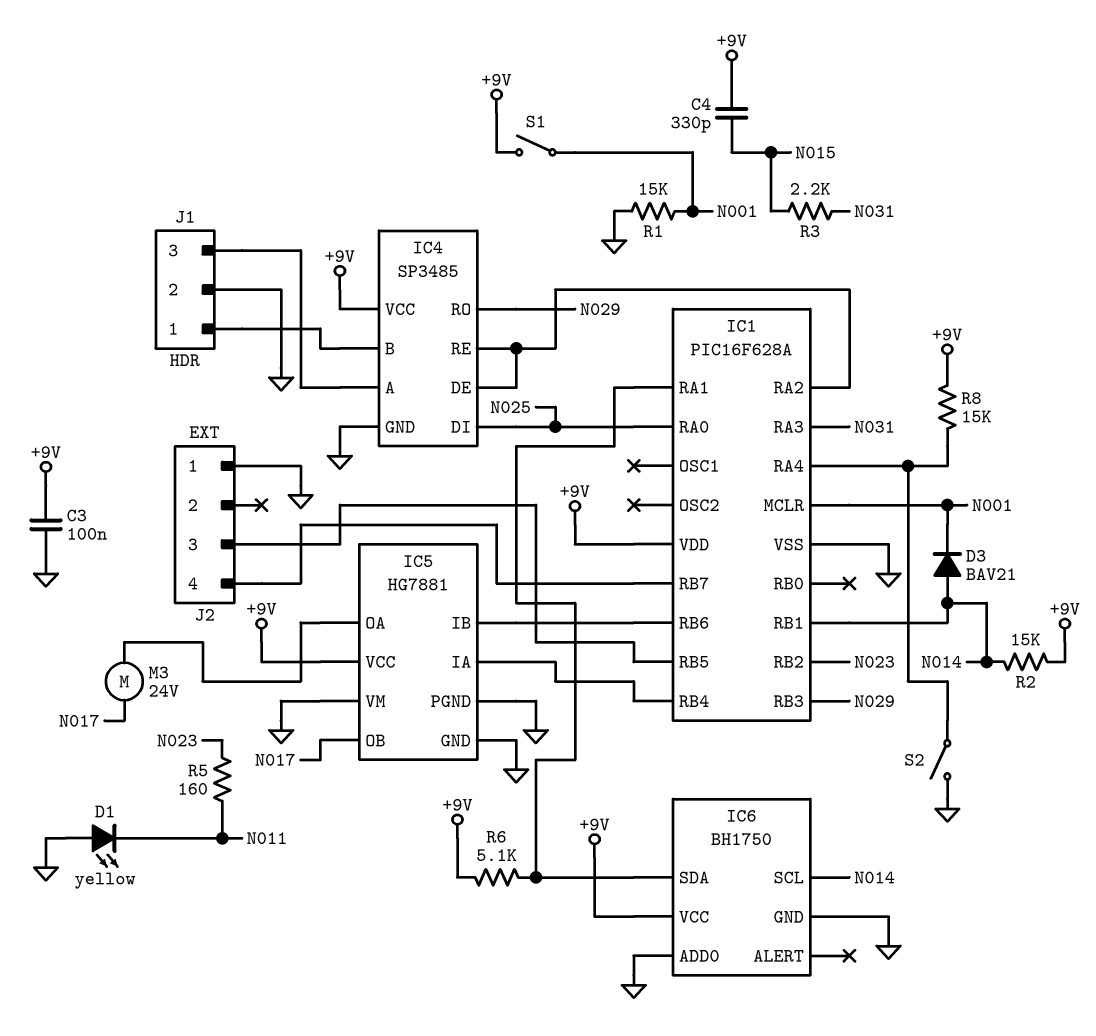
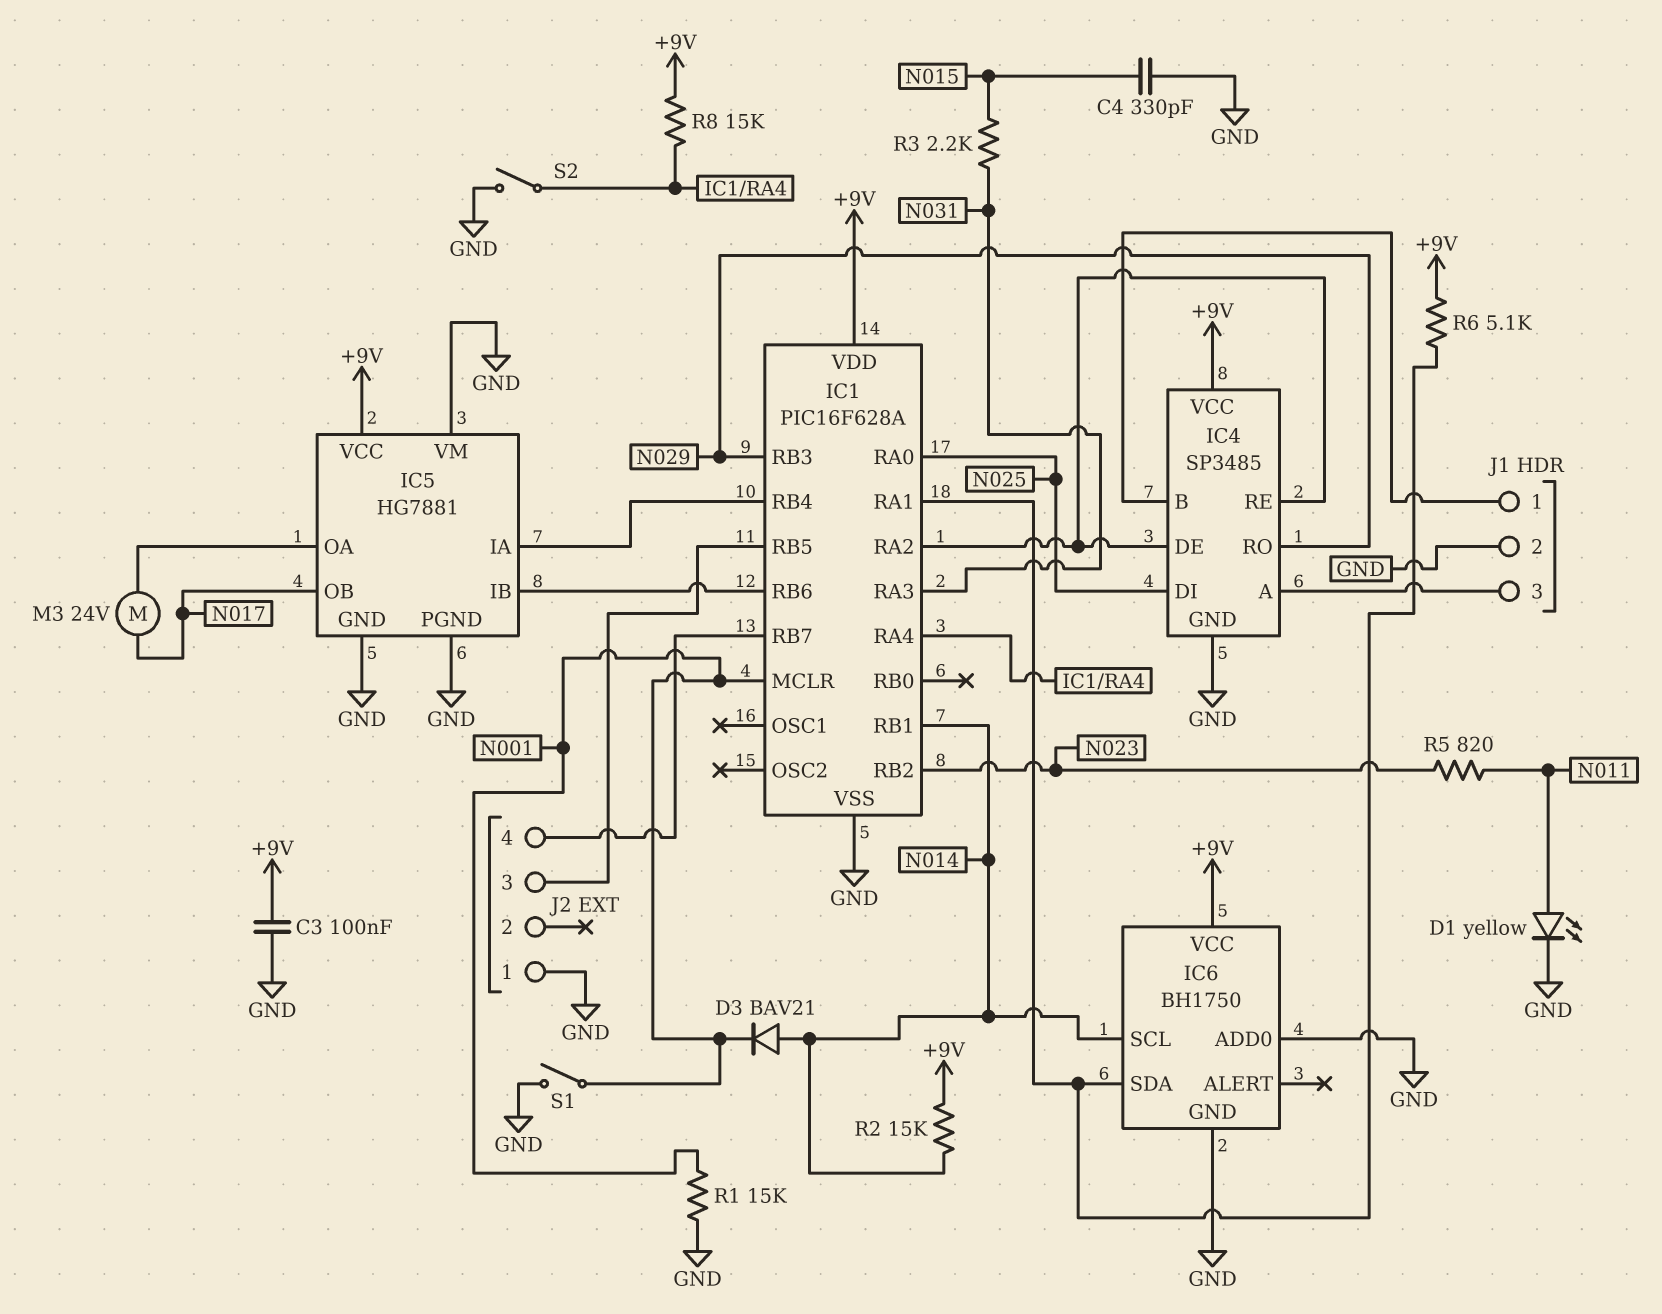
C4: 330pF (+9V, N015) -> 330pF (GND, N015)
D1: LED yellow (A GND, K N011) -> LED yellow (A N011, K GND)
R5: 160 (N011, N023) -> 820 (N011, N023)
S1: switch (+9V, N001) -> switch (GND, N001)

